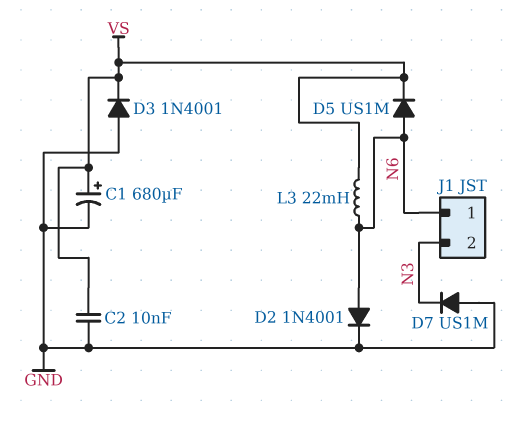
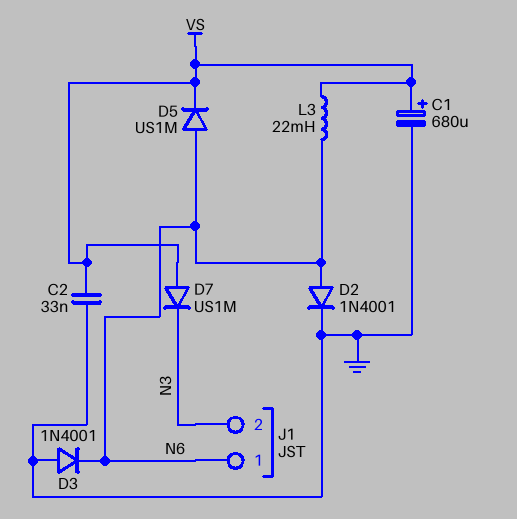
C2: 10nF (GND, VS) -> 33nF (GND, VS)
D3: diode 1N4001 (A GND, K VS) -> diode 1N4001 (A GND, K N6)
D7: diode US1M (A GND, K N3) -> diode US1M (A VS, K N3)

